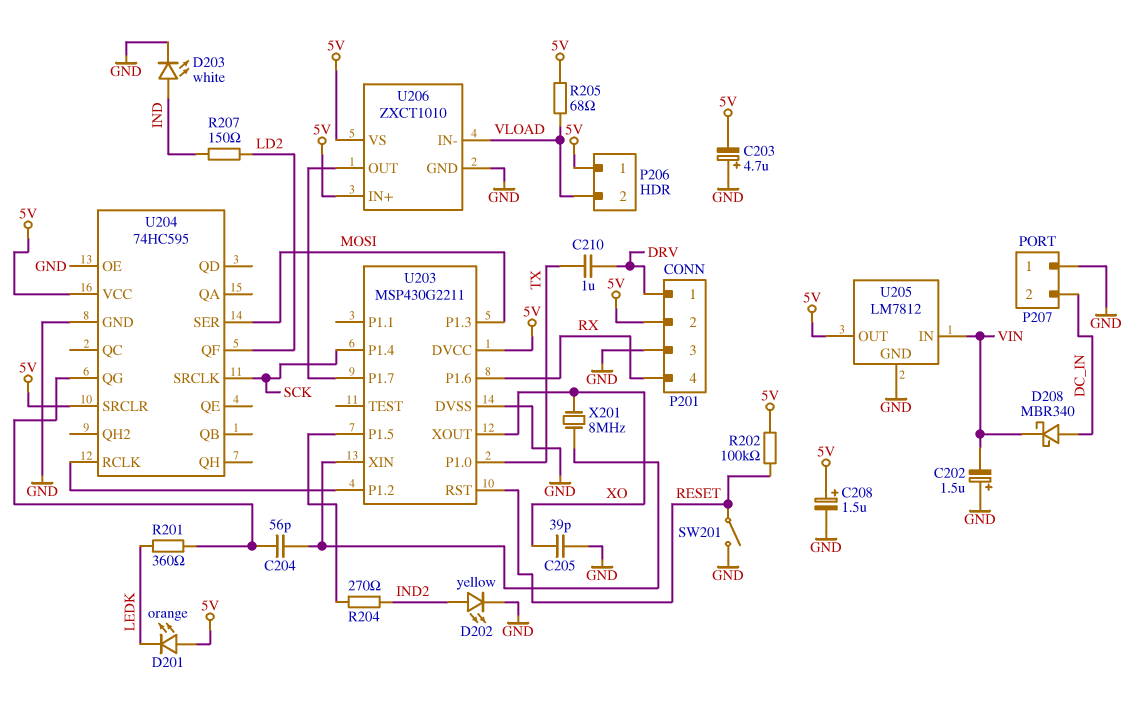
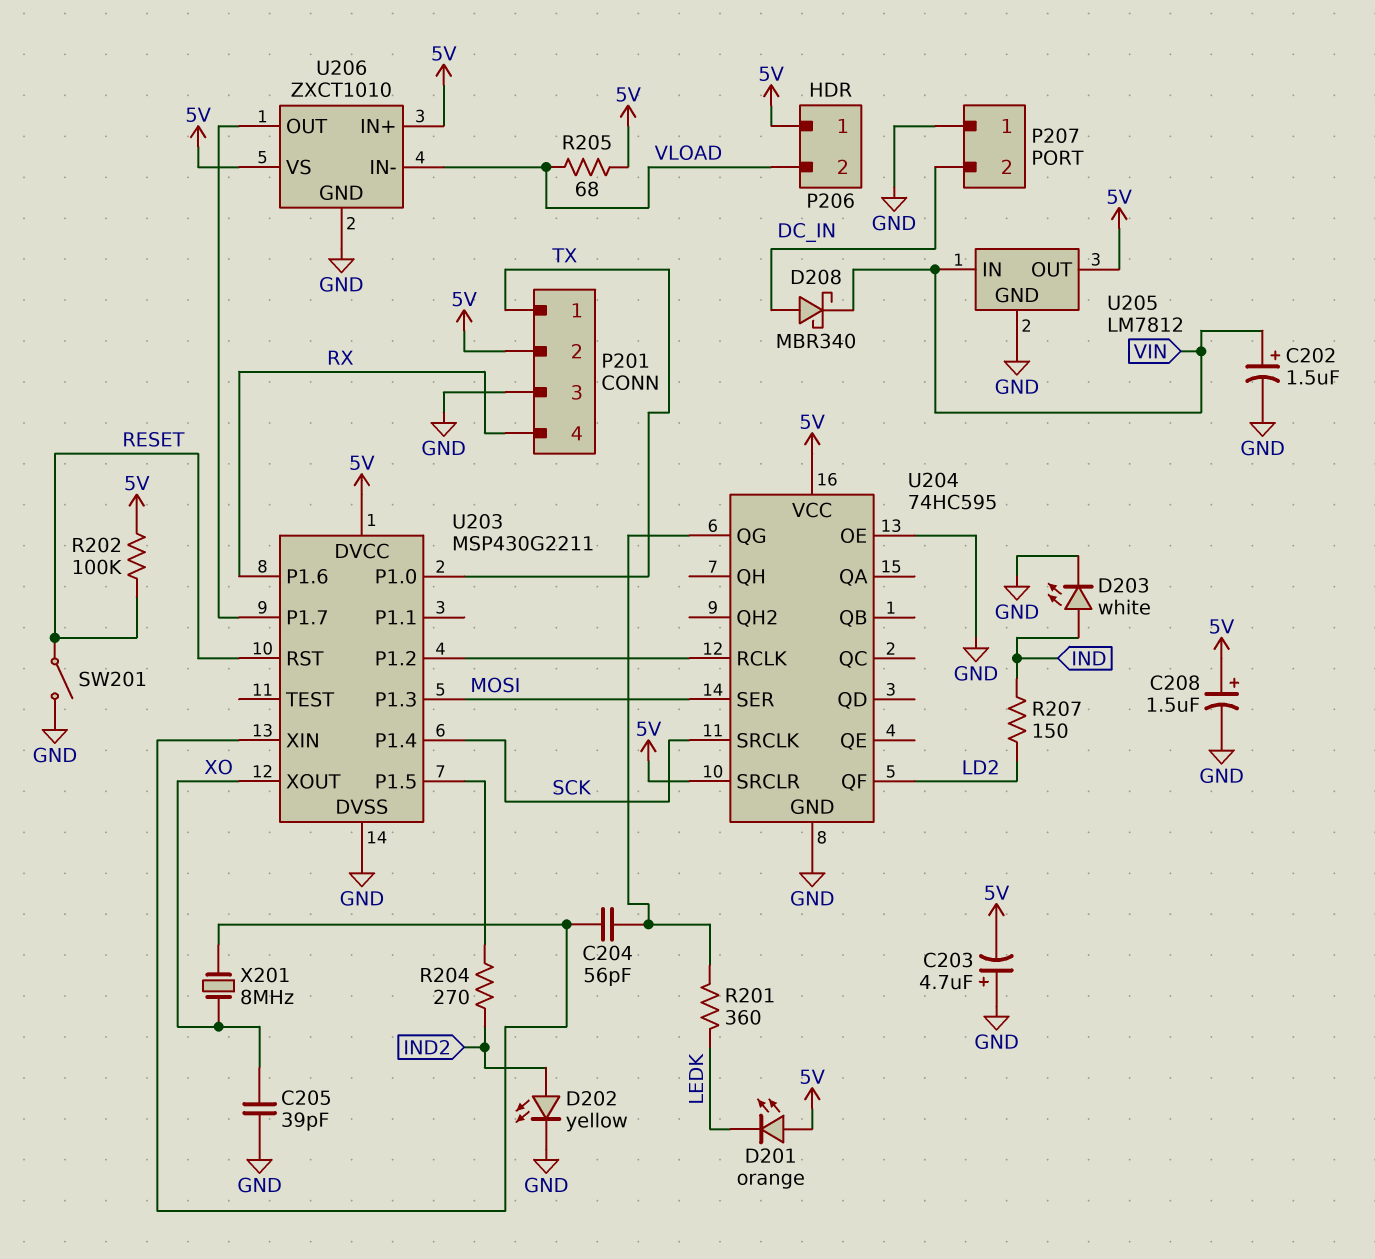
C202: 1.5uF (plus GND, minus VIN) -> 1.5uF (plus VIN, minus GND)
C210: 1uF (DRV, TX) -> none
P201 pin 1: DRV -> TX

